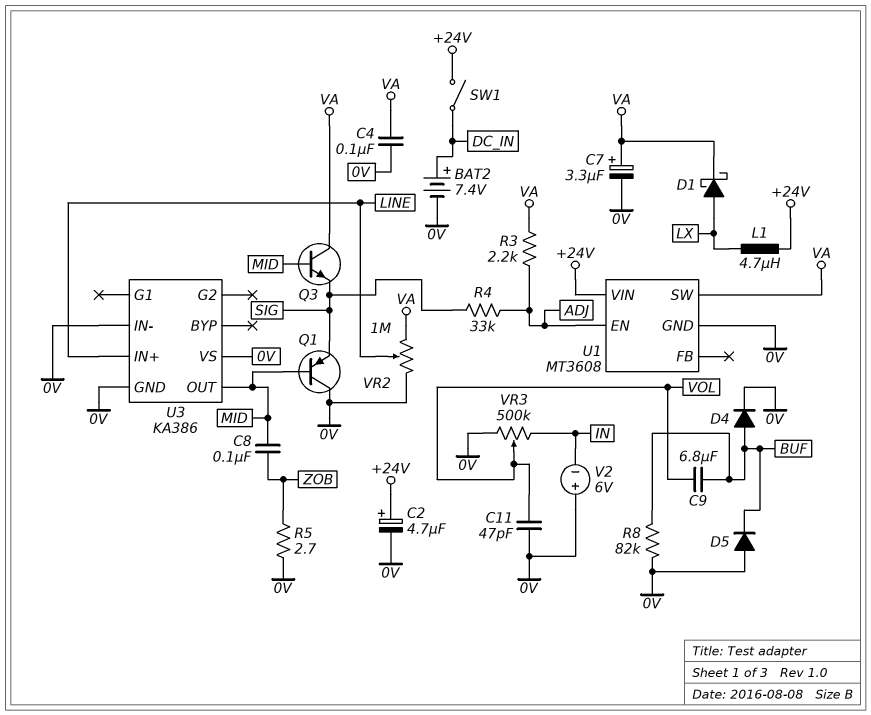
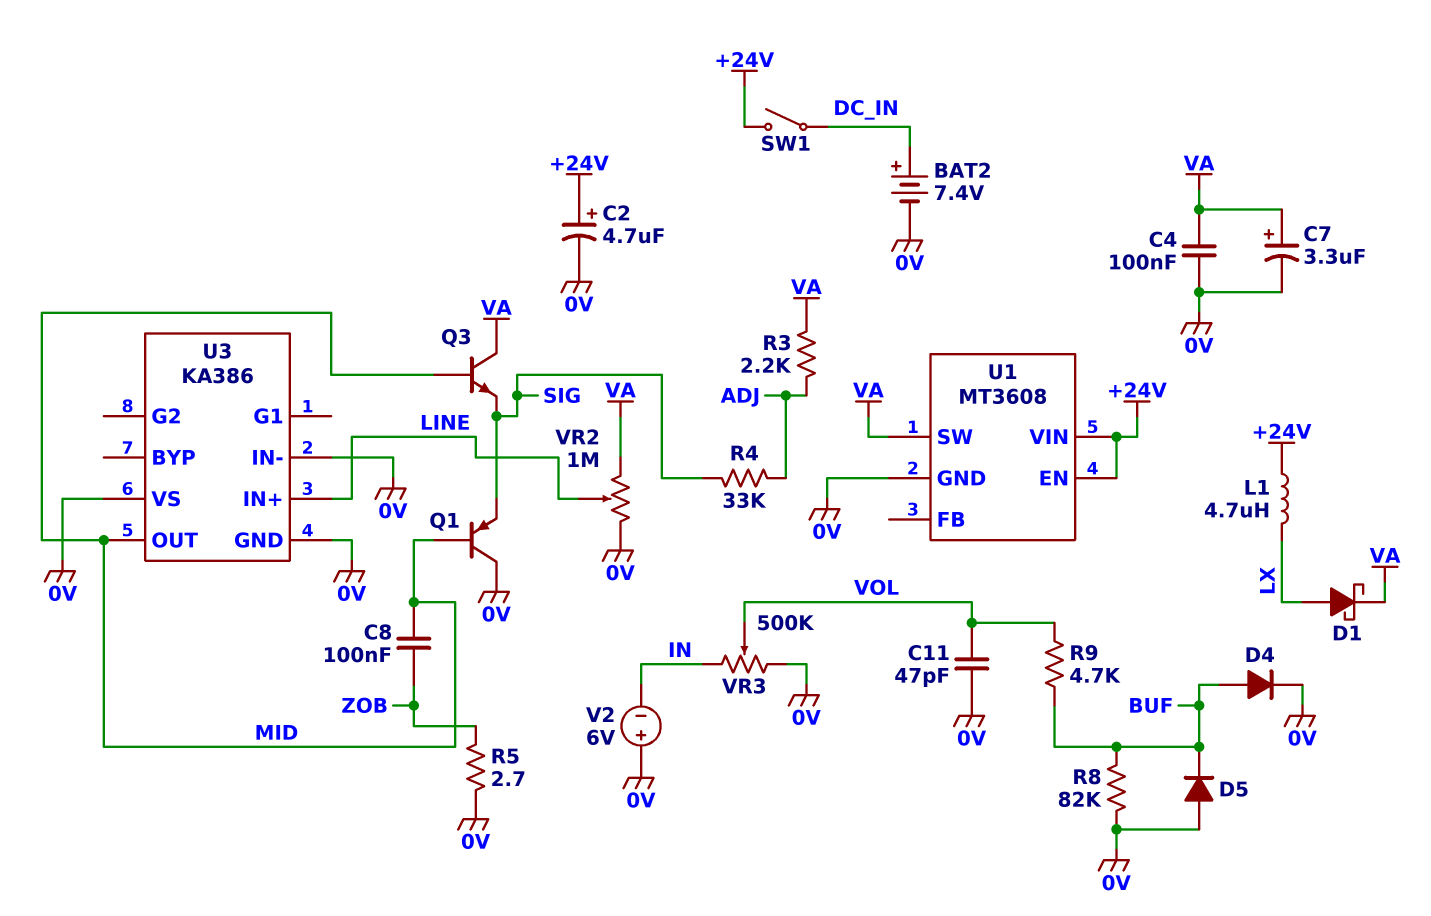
C9: 6.8uF (BUF, VOL) -> none
R9: none -> 4.7k (BUF, VOL)
U1 pin EN: ADJ -> +24V

